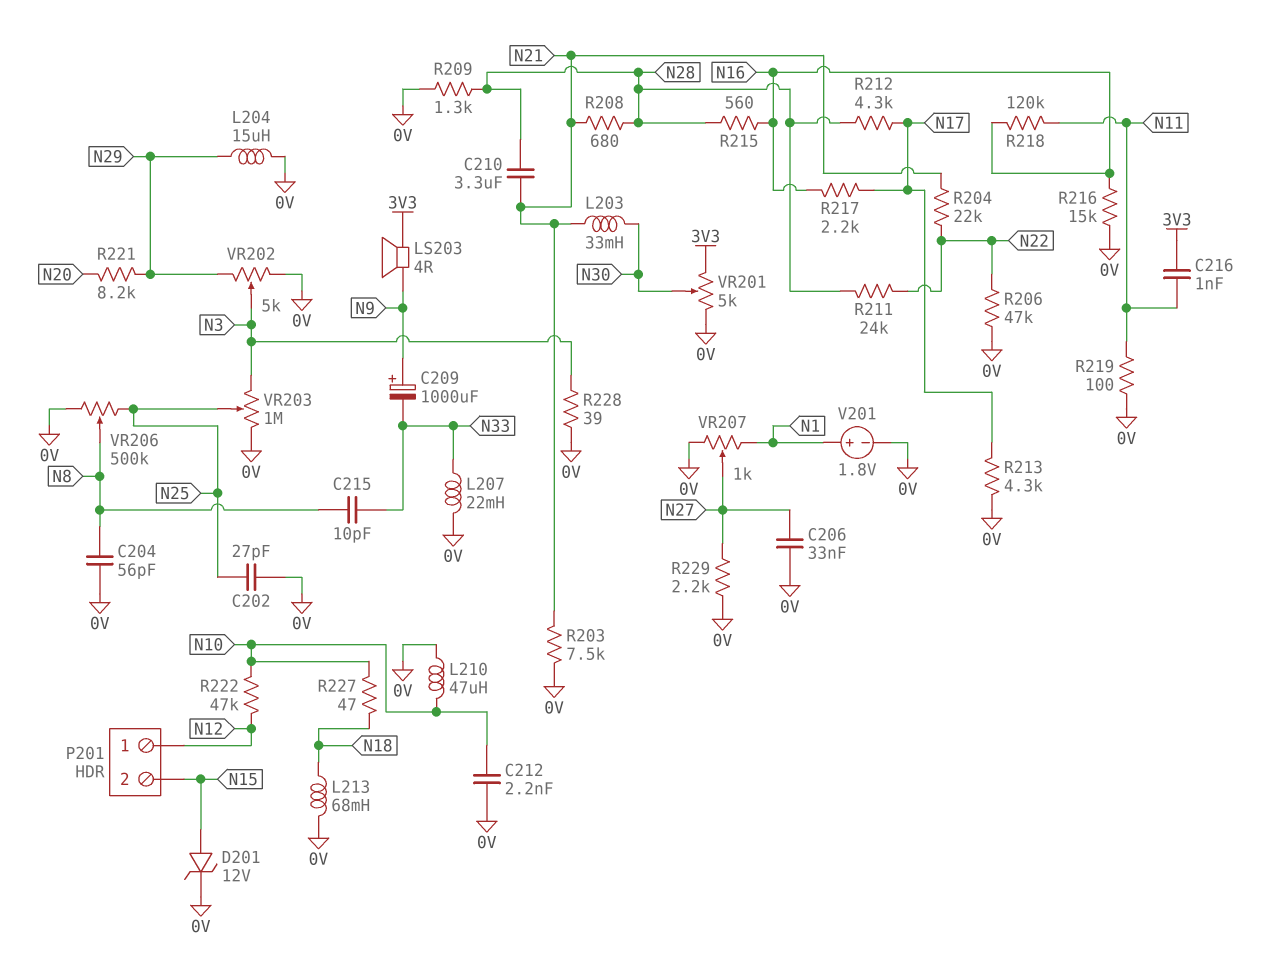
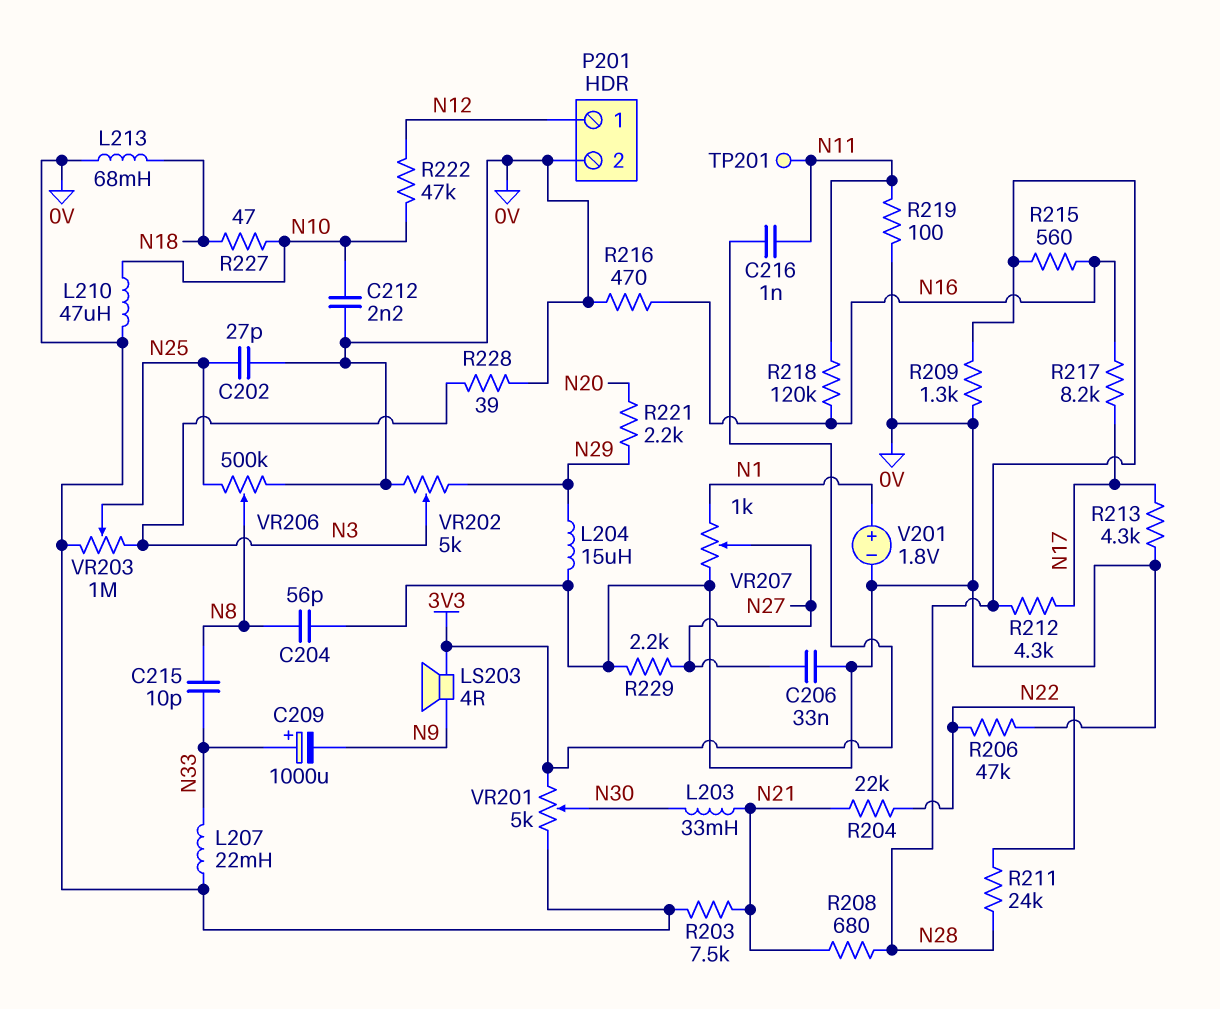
C209: 1000uF (plus N9, minus N33) -> 1000uF (plus N33, minus N9)
C210: 3.3uF (N21, N28) -> none
D201: zener 12V (A N15, K 0V) -> none
P201 pin 2: N15 -> 0V
R216: 15k (0V, N16) -> 470 (0V, N16)
R217: 2.2k (N16, N17) -> 8.2k (N16, N17)
R221: 8.2k (N20, N29) -> 2.2k (N20, N29)
TP201: none -> test point (N11)

